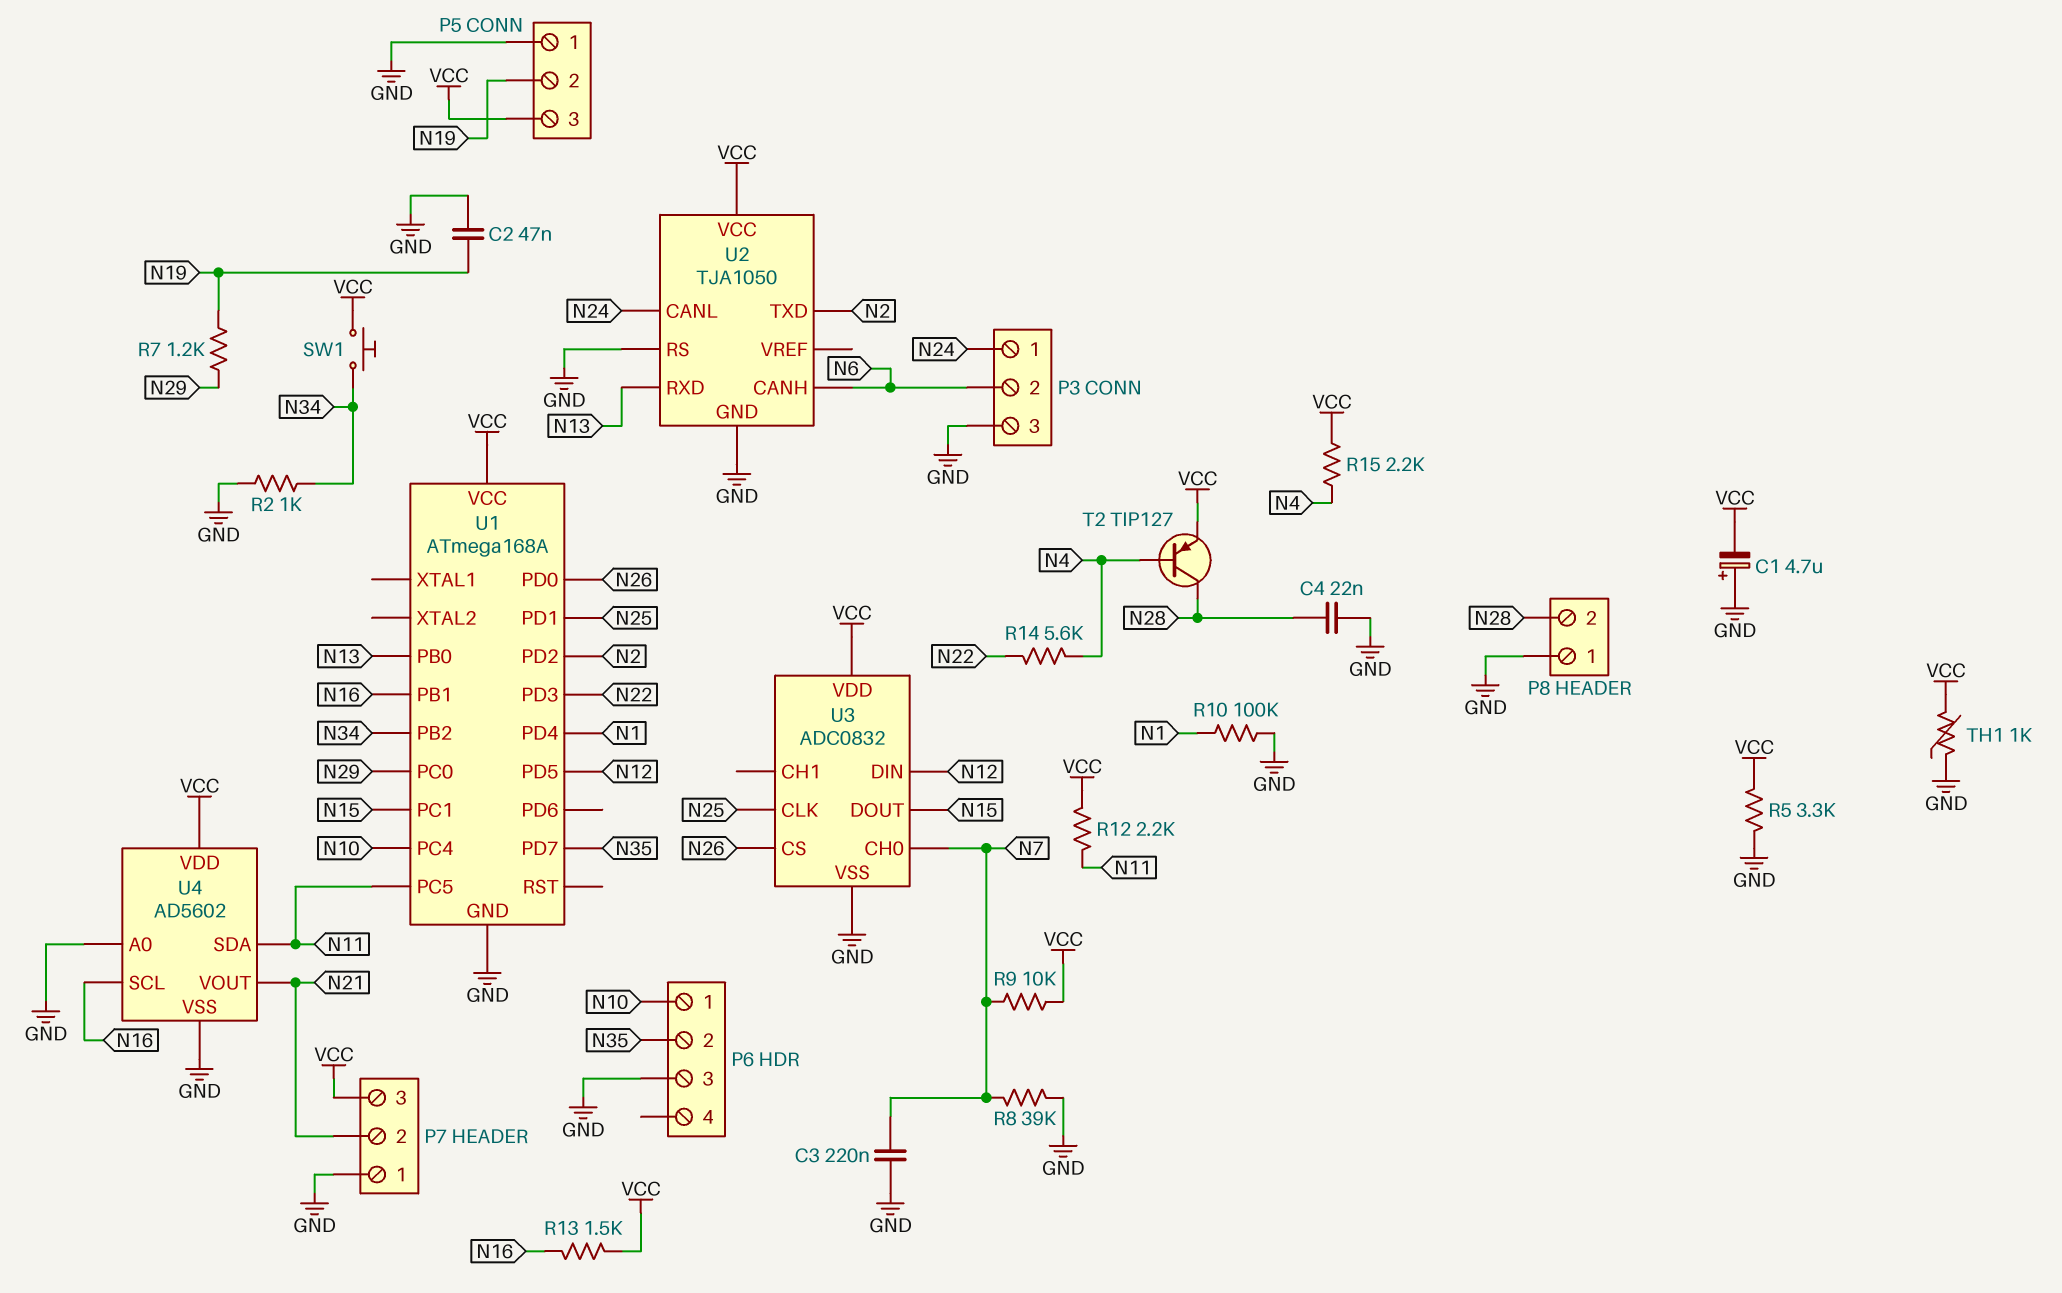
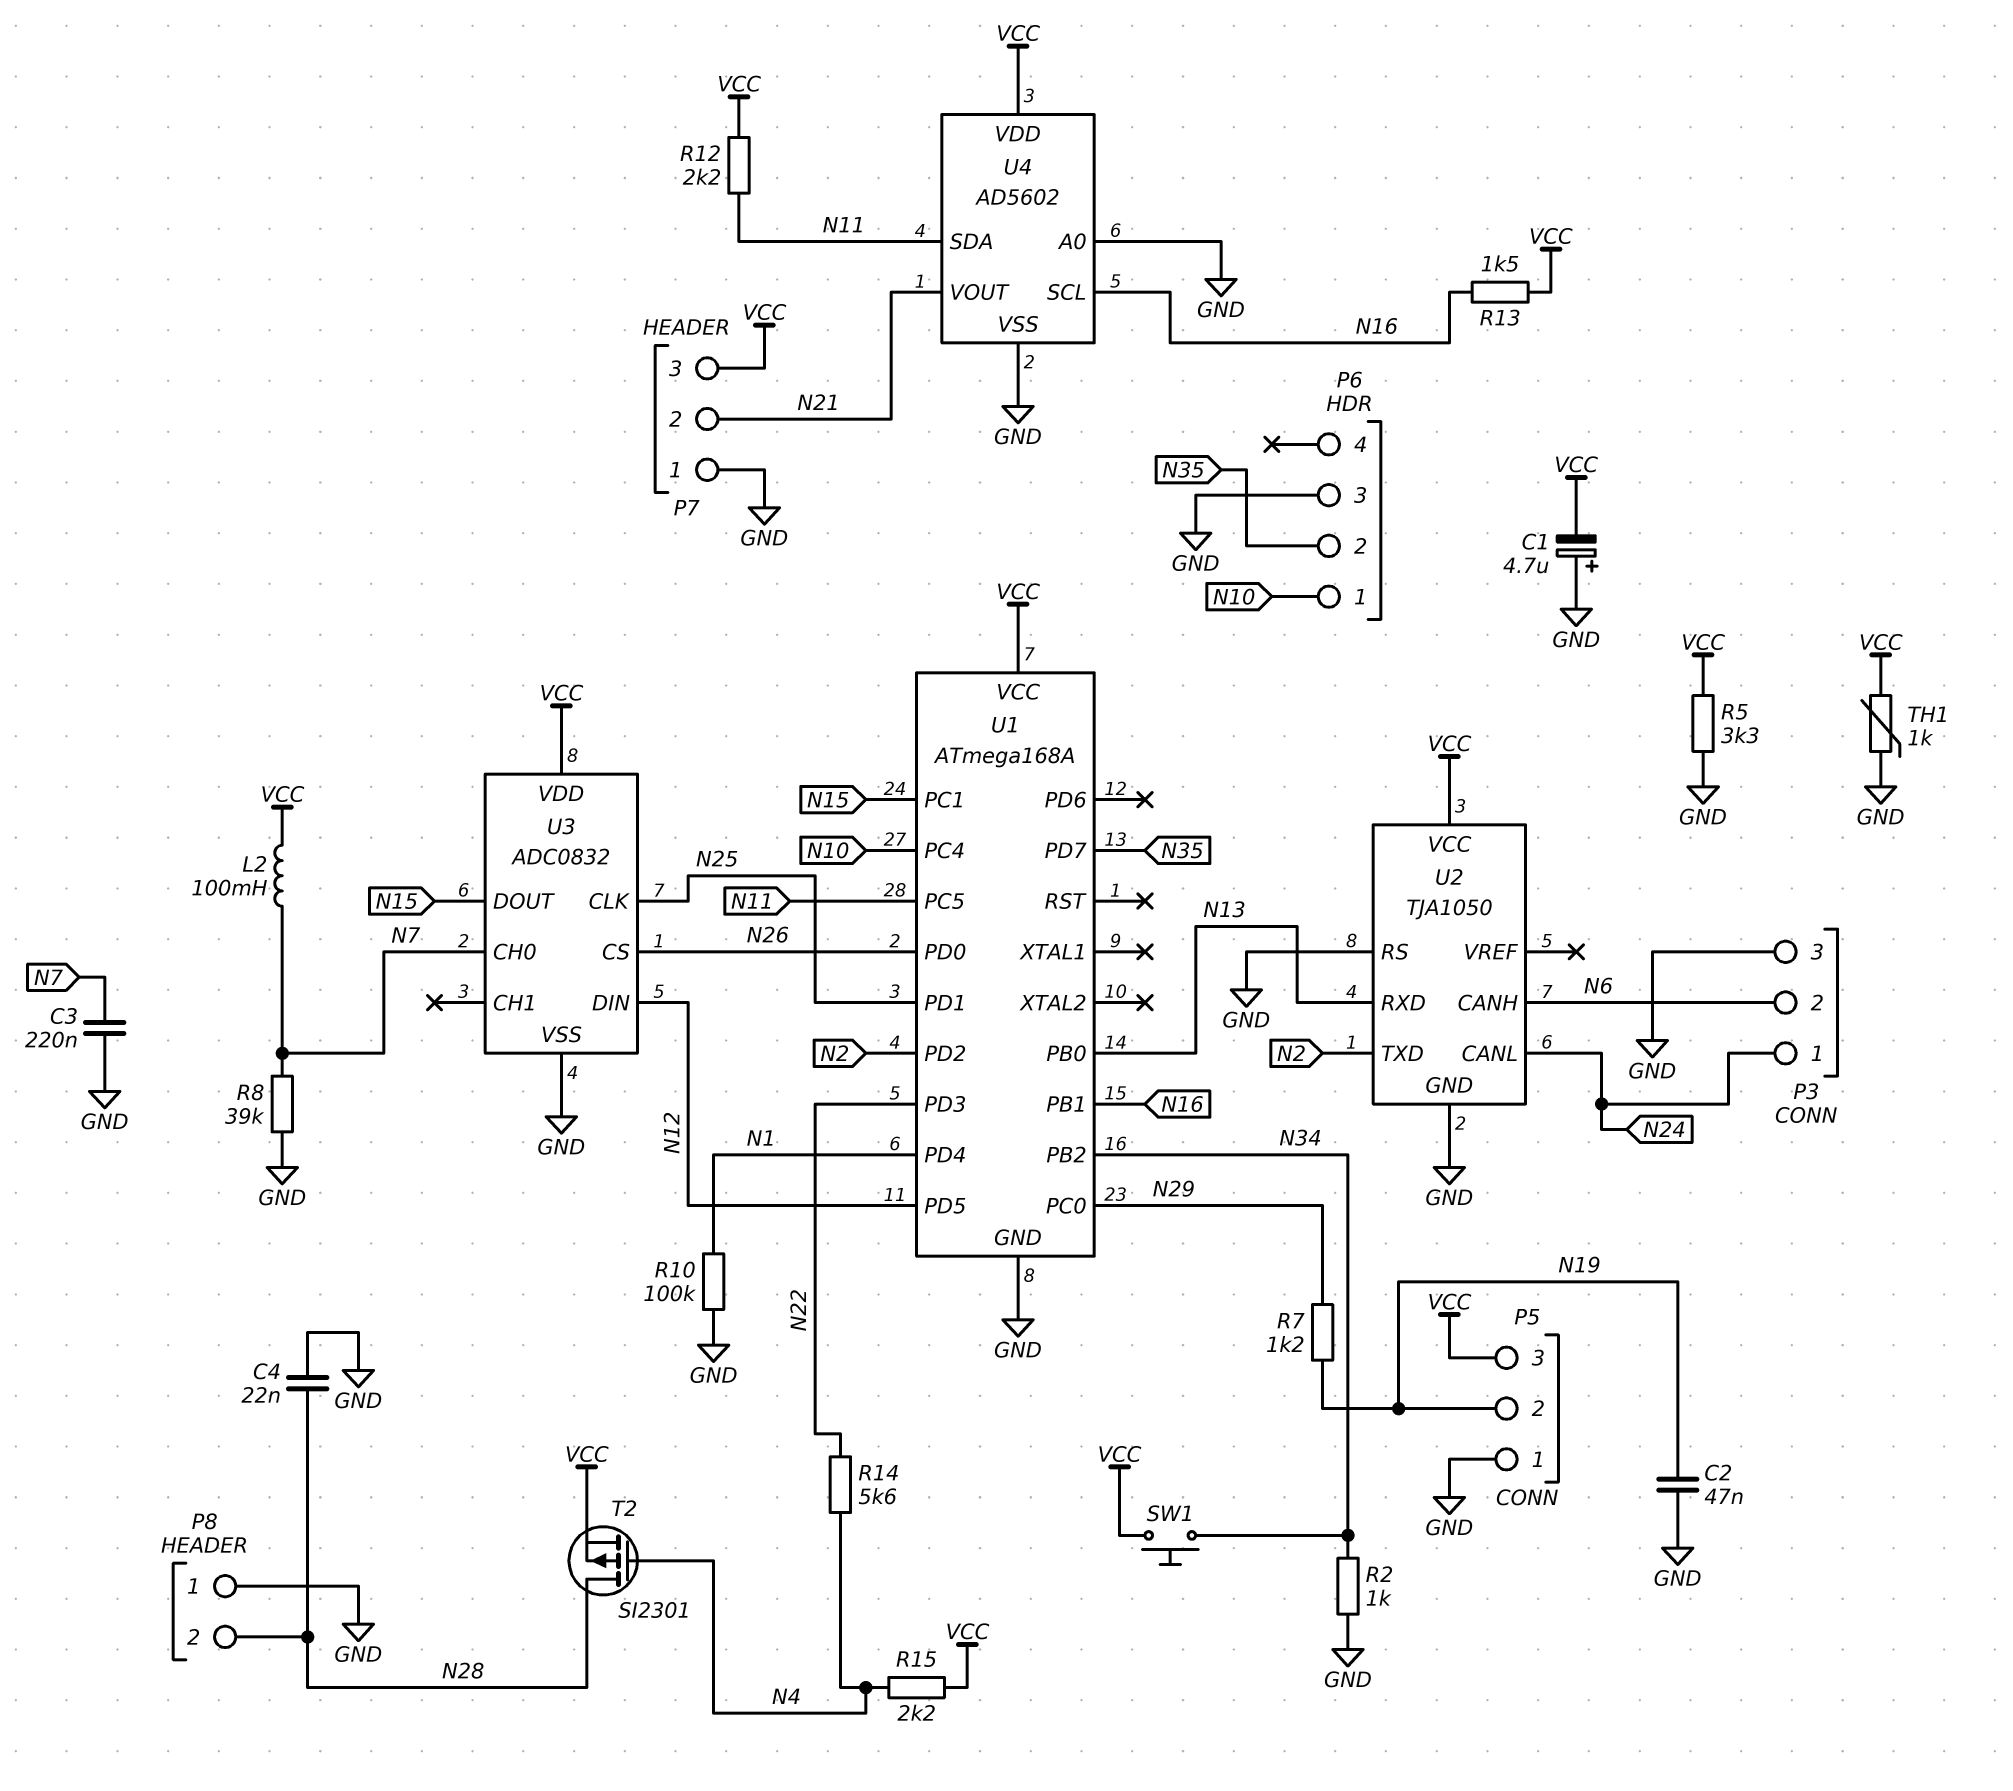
L2: none -> 100mH (N7, VCC)
R9: 10k (N7, VCC) -> none
T2: PNP TIP127 (B N4, C N28, E VCC) -> PMOS SI2301 (G N4, D N28, S VCC)

